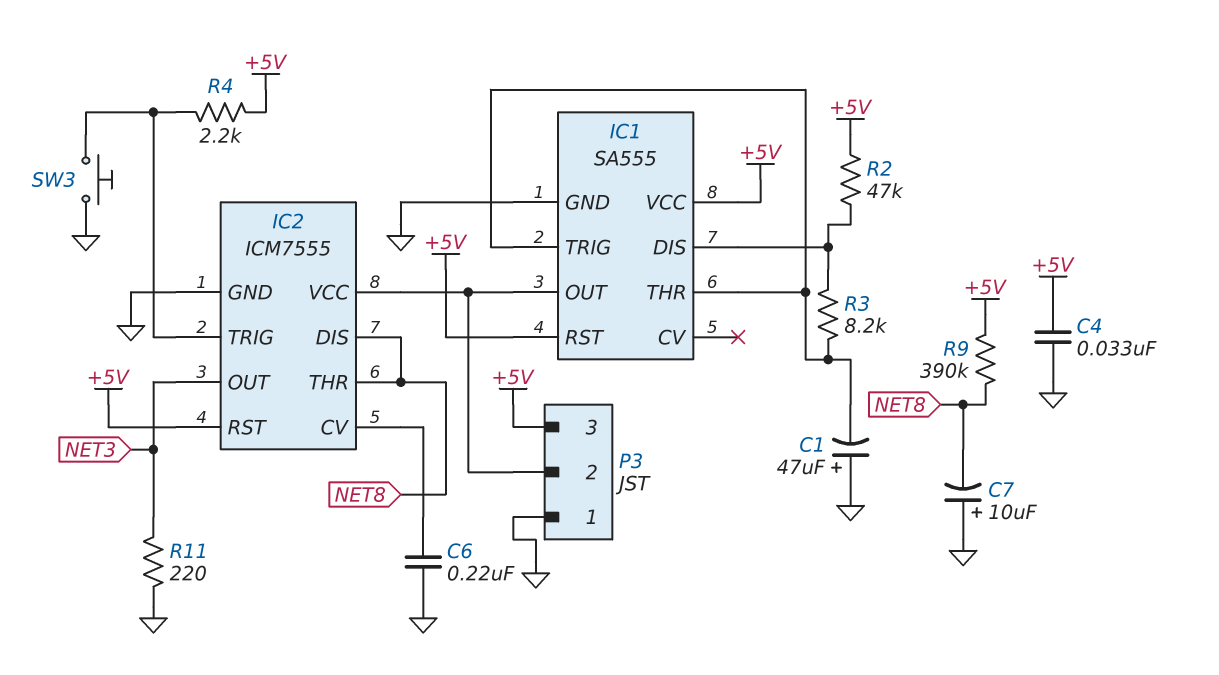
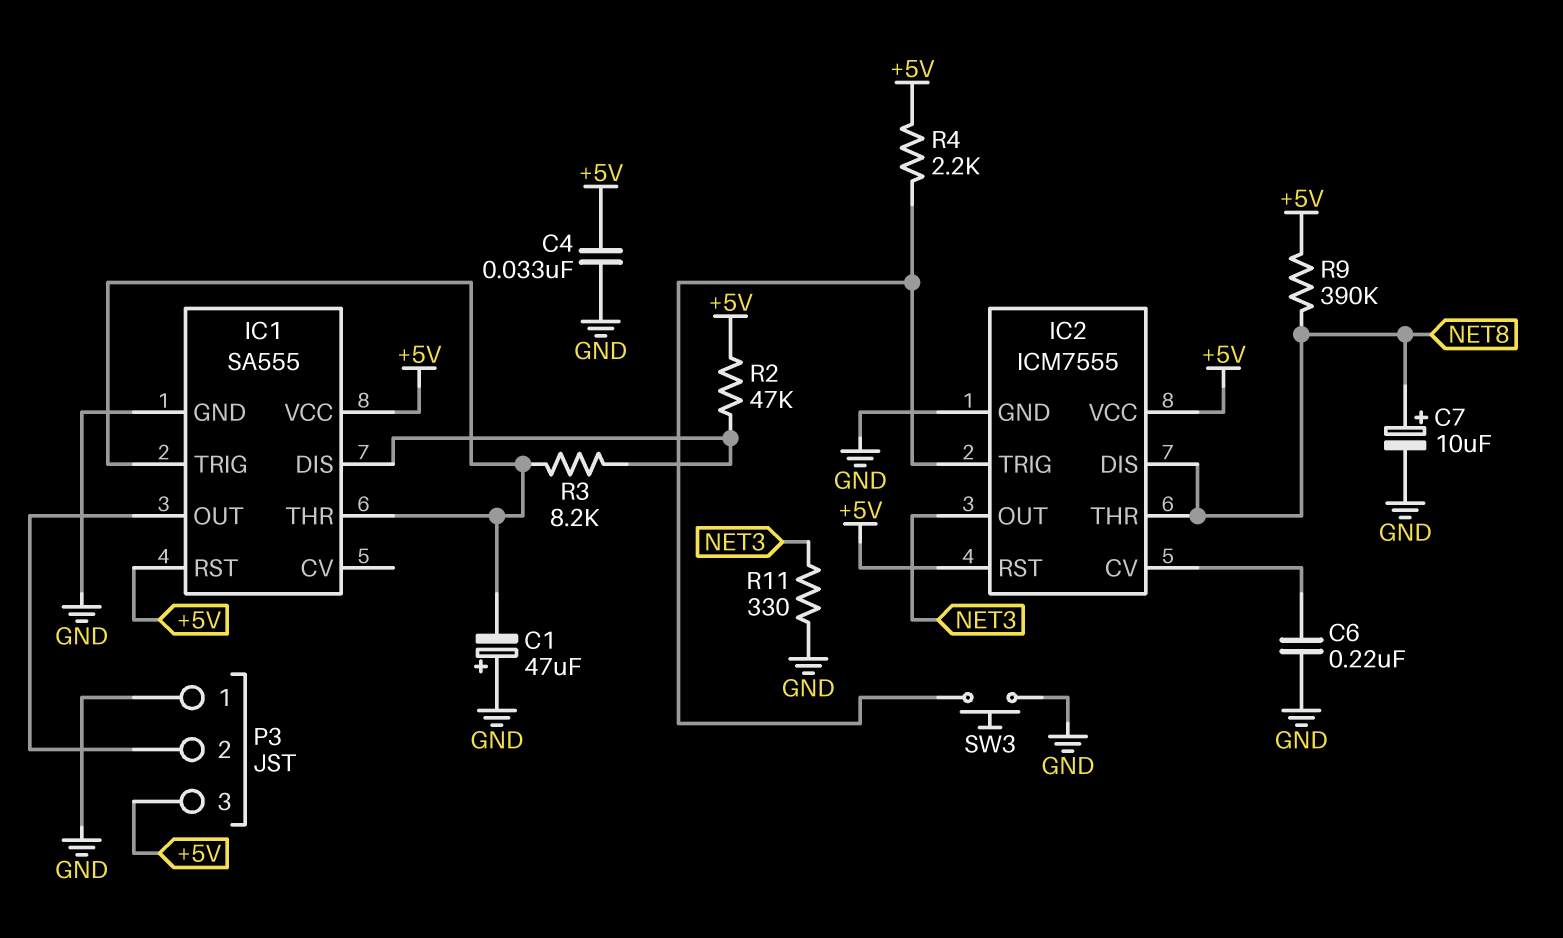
C7: 10uF (plus GND, minus NET8) -> 10uF (plus NET8, minus GND)
IC2 pin VCC: IC1/OUT -> +5V
R11: 220 (GND, NET3) -> 330 (GND, NET3)

